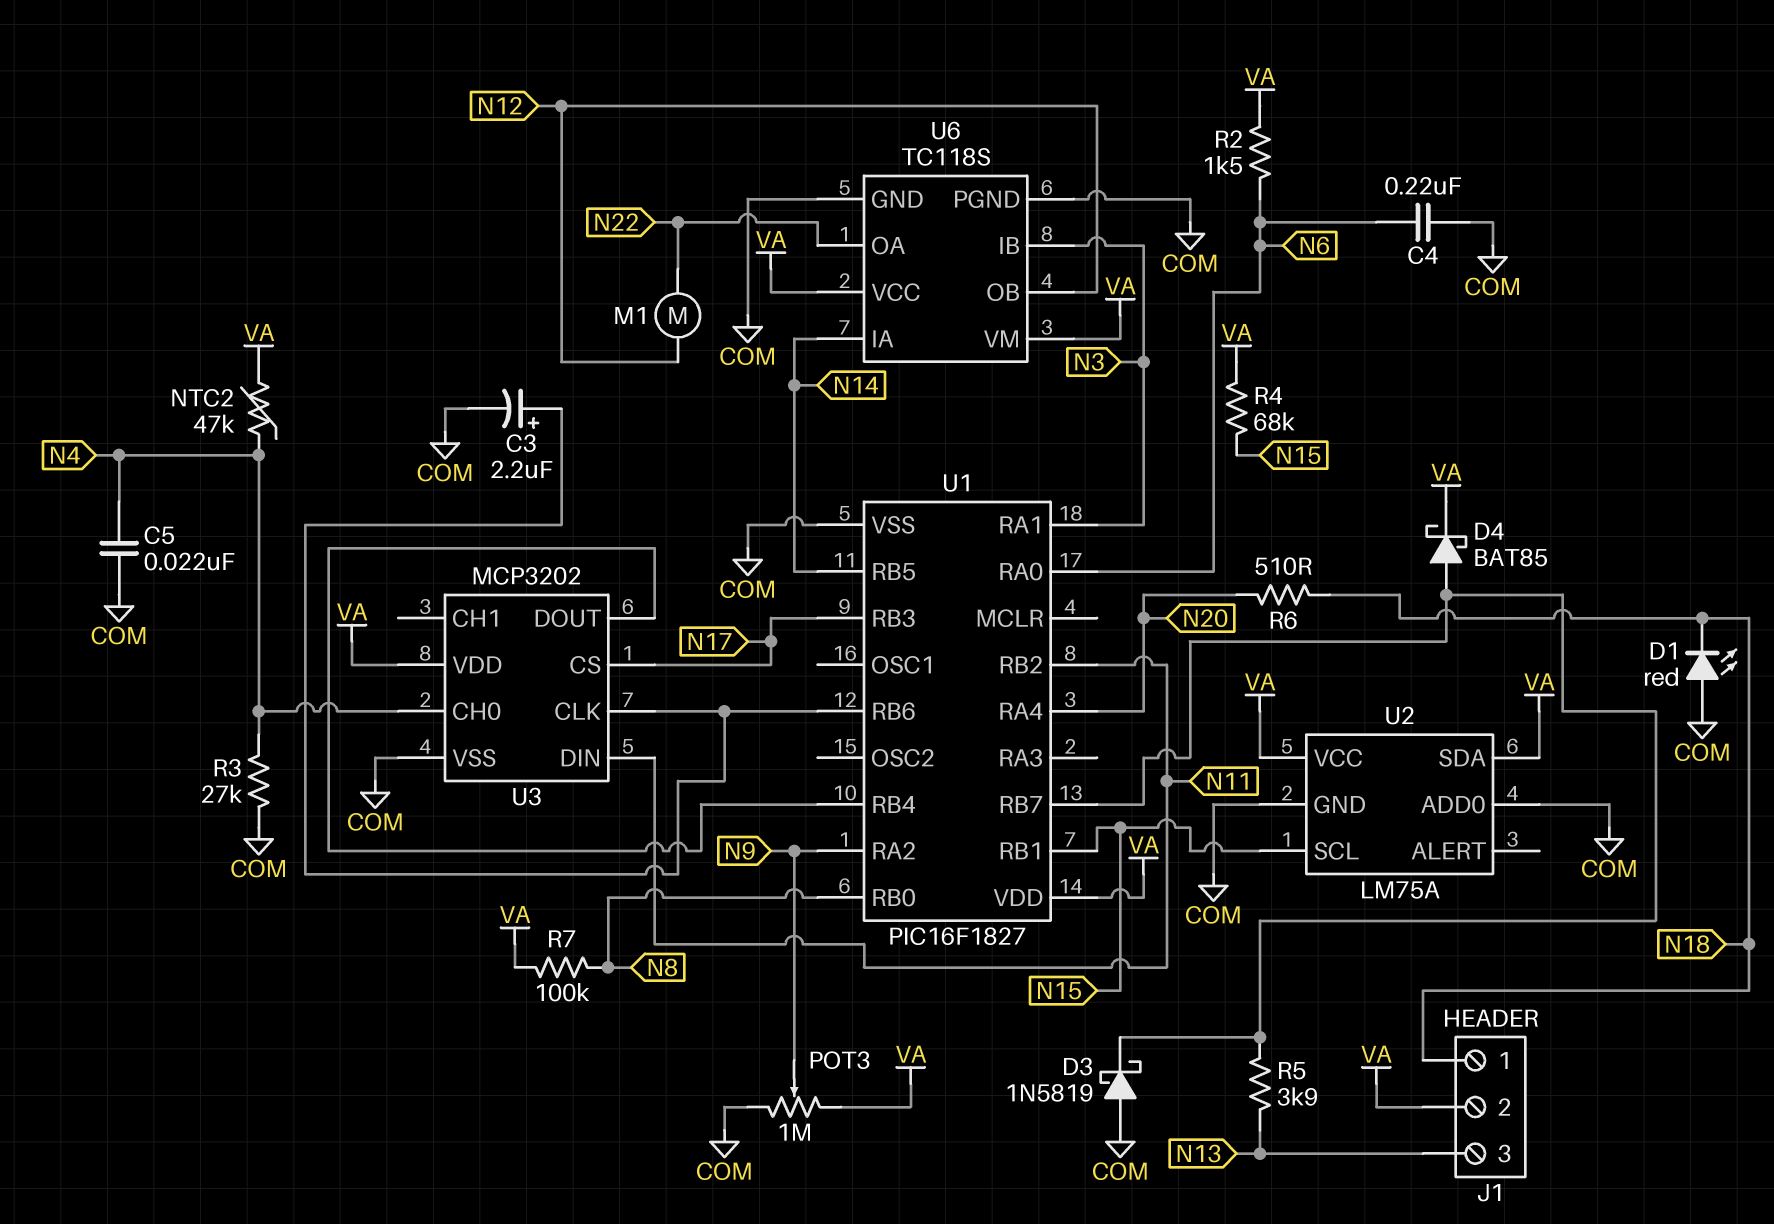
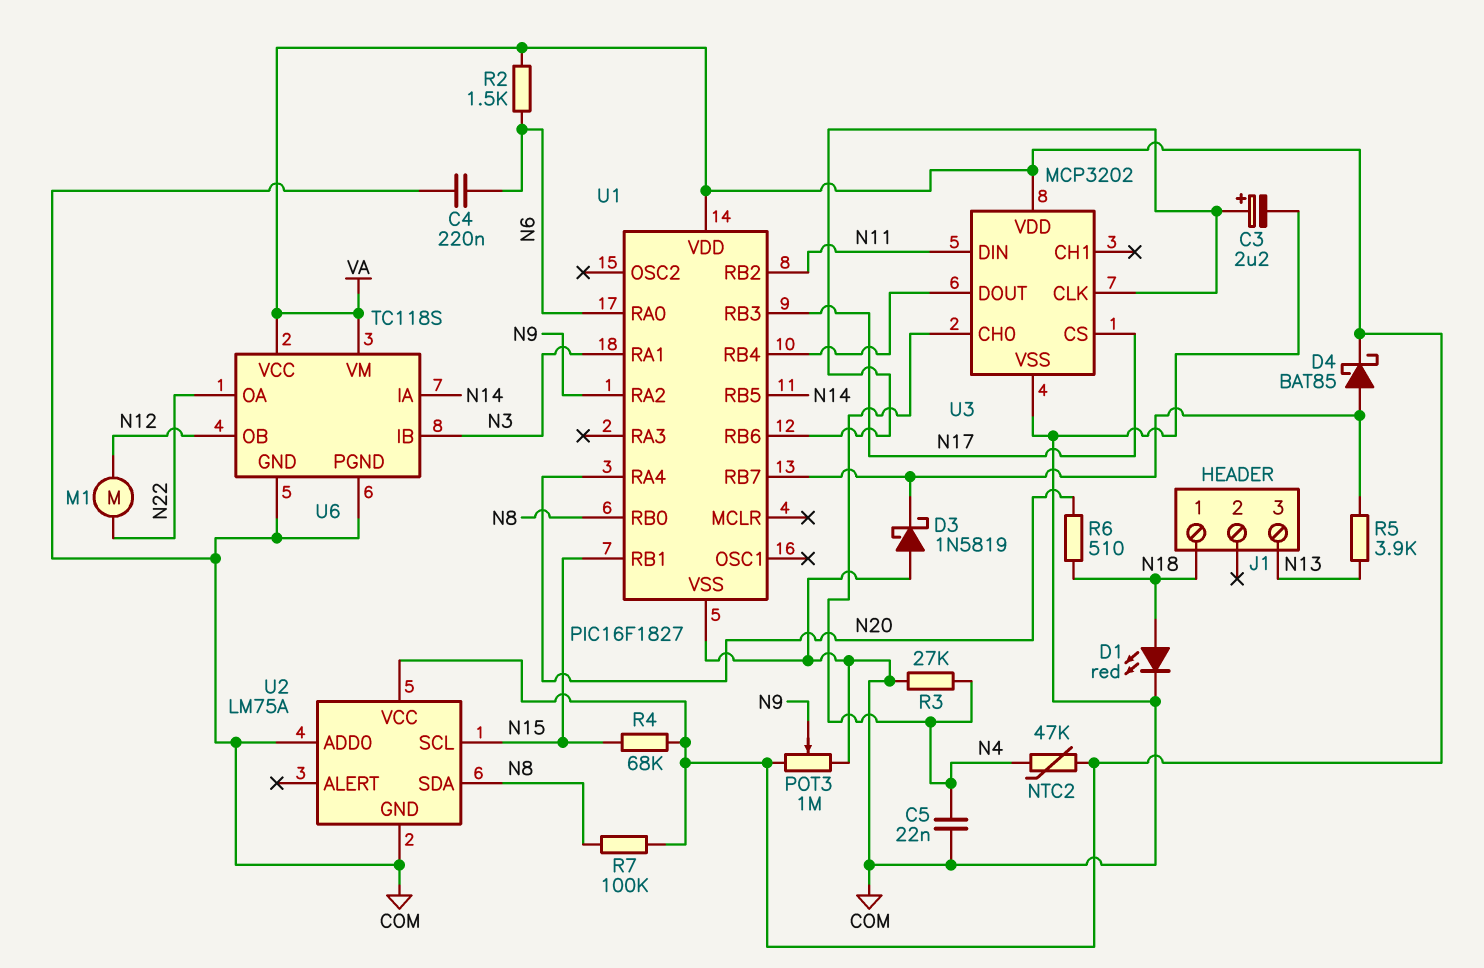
D1: LED red (A COM, K N18) -> LED red (A N18, K COM)
J1 pin 2: VA -> none
U2 pin SDA: VA -> N8

